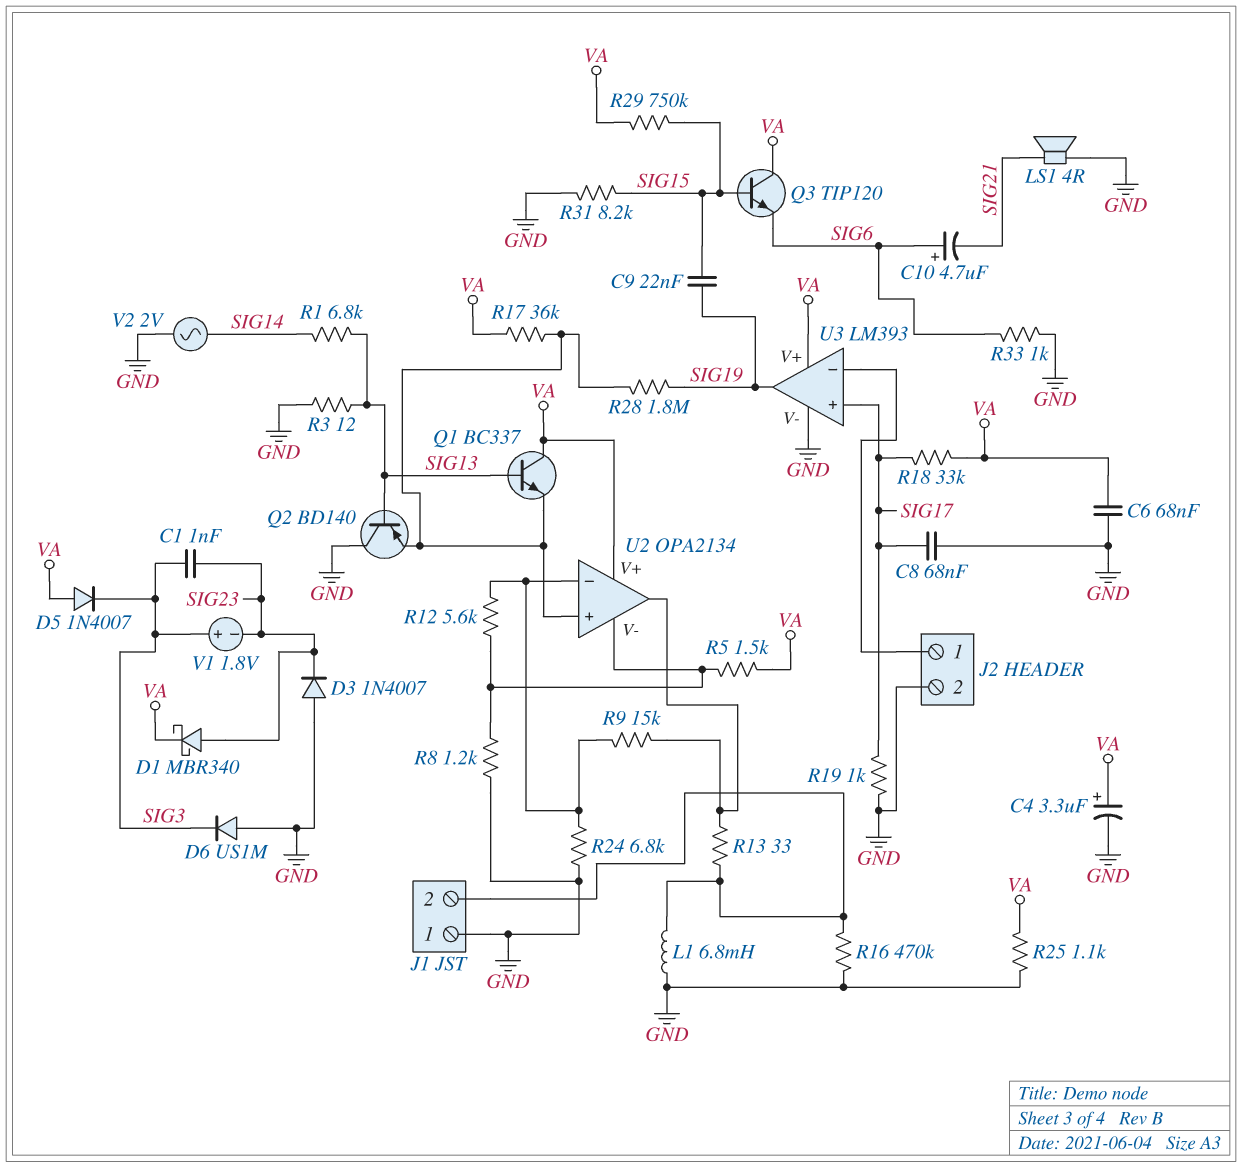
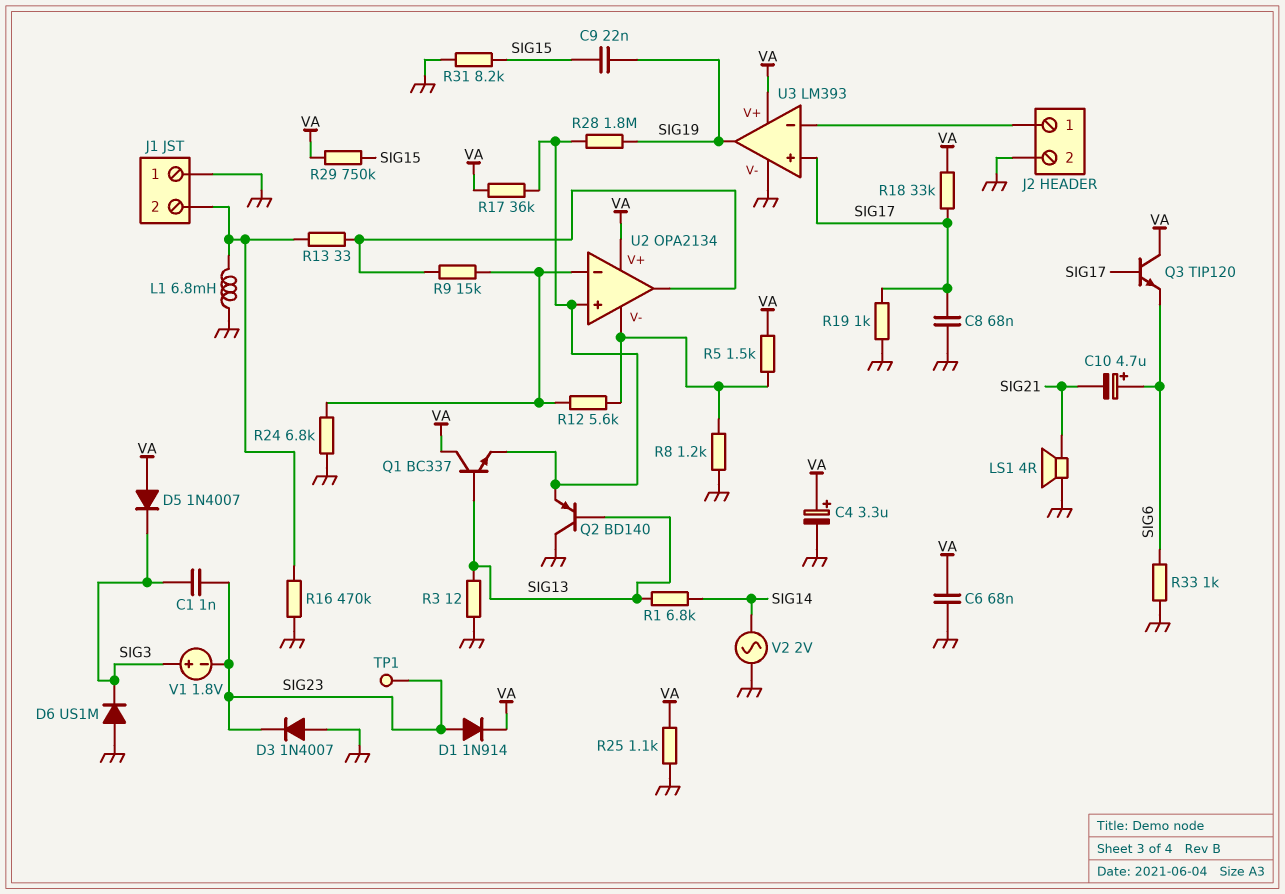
D1: schottky MBR340 (A SIG23, K VA) -> diode 1N914 (A SIG23, K VA)
Q3: NPN TIP120 (B SIG15, C VA, E SIG6) -> NPN TIP120 (B SIG17, C VA, E SIG6)
TP1: none -> test point (SIG23)

